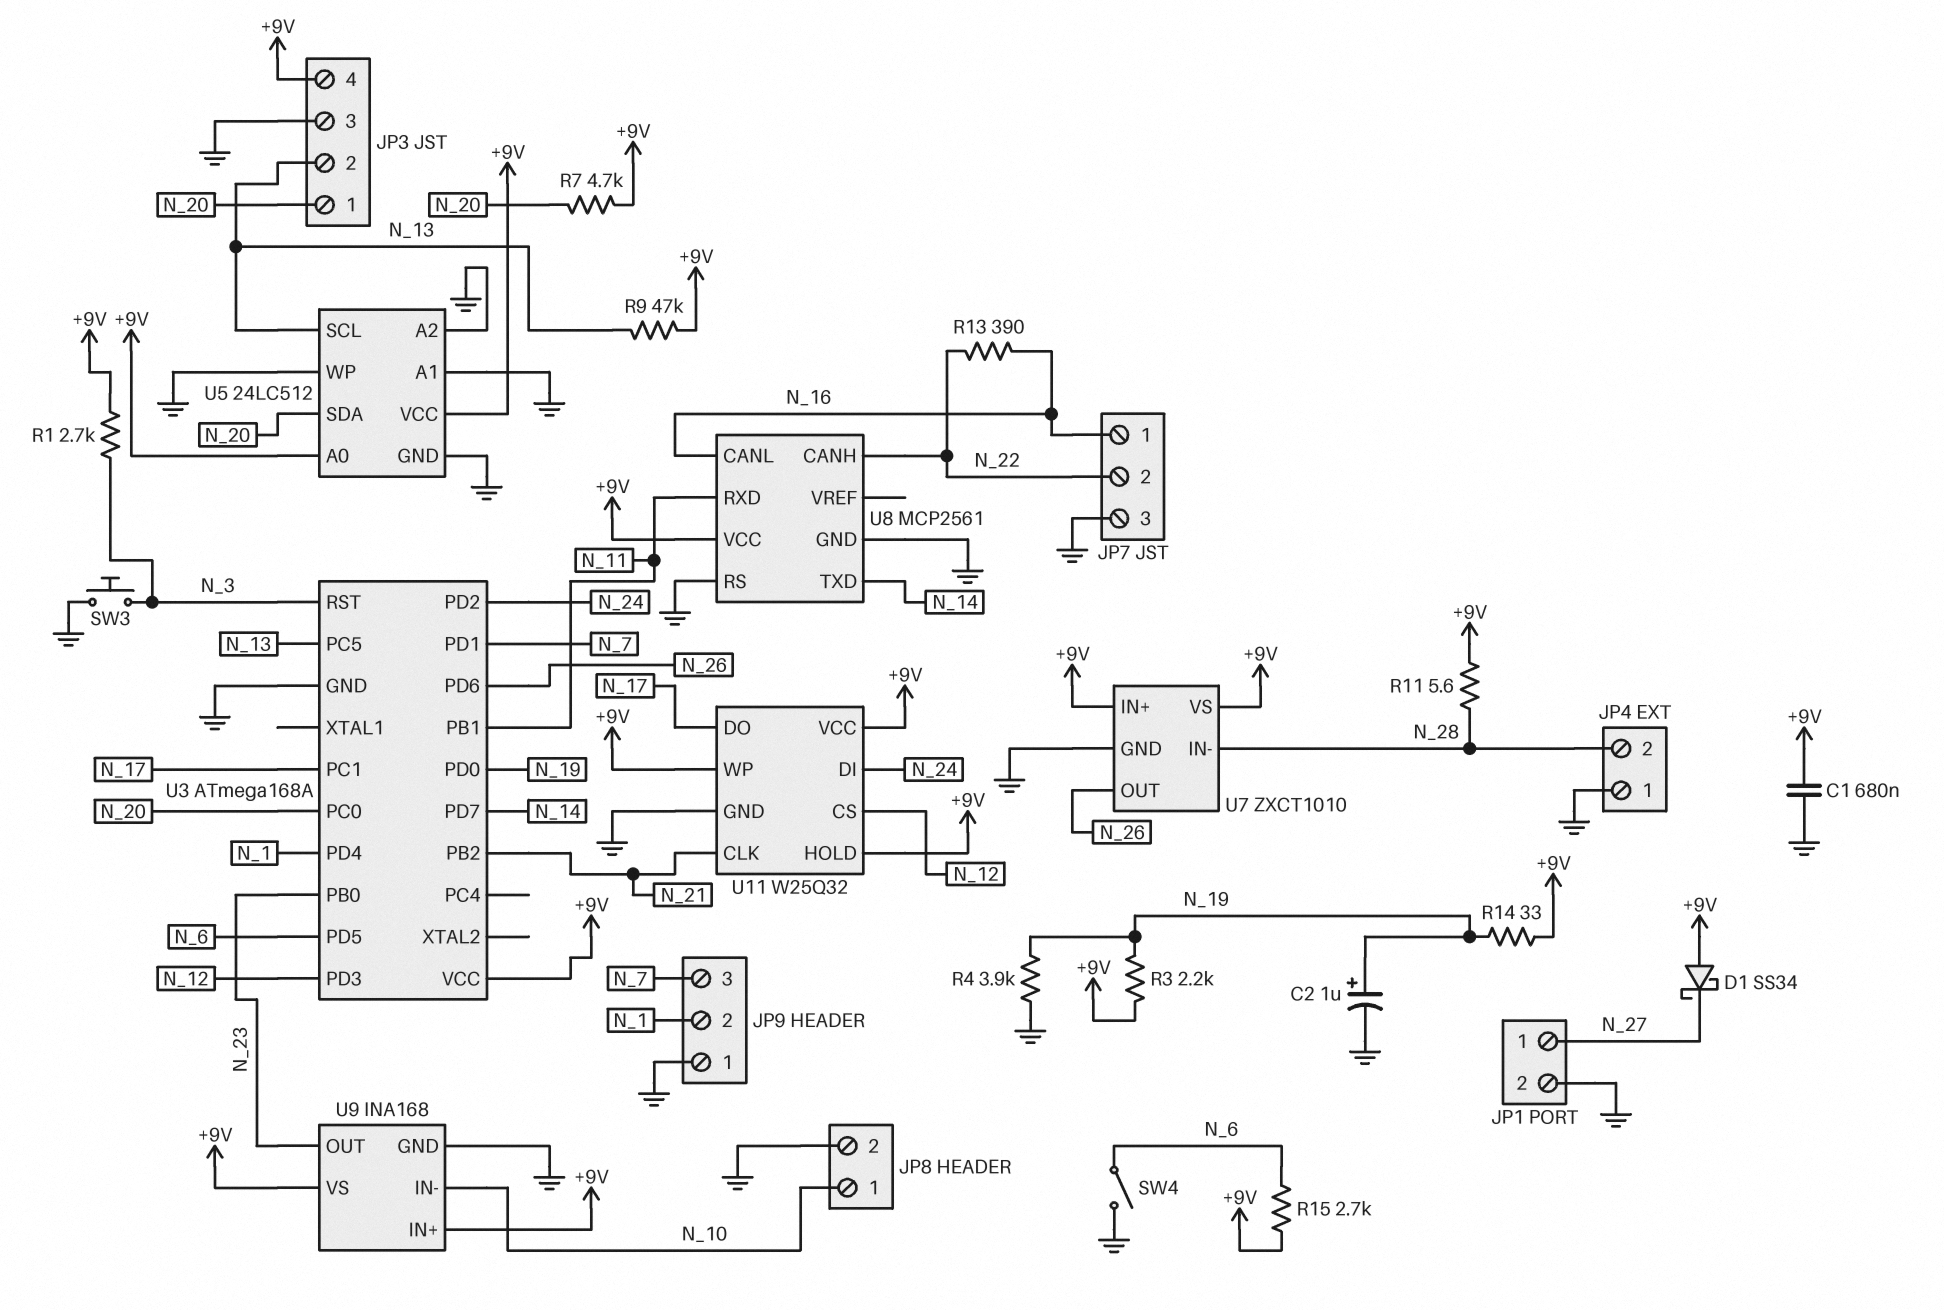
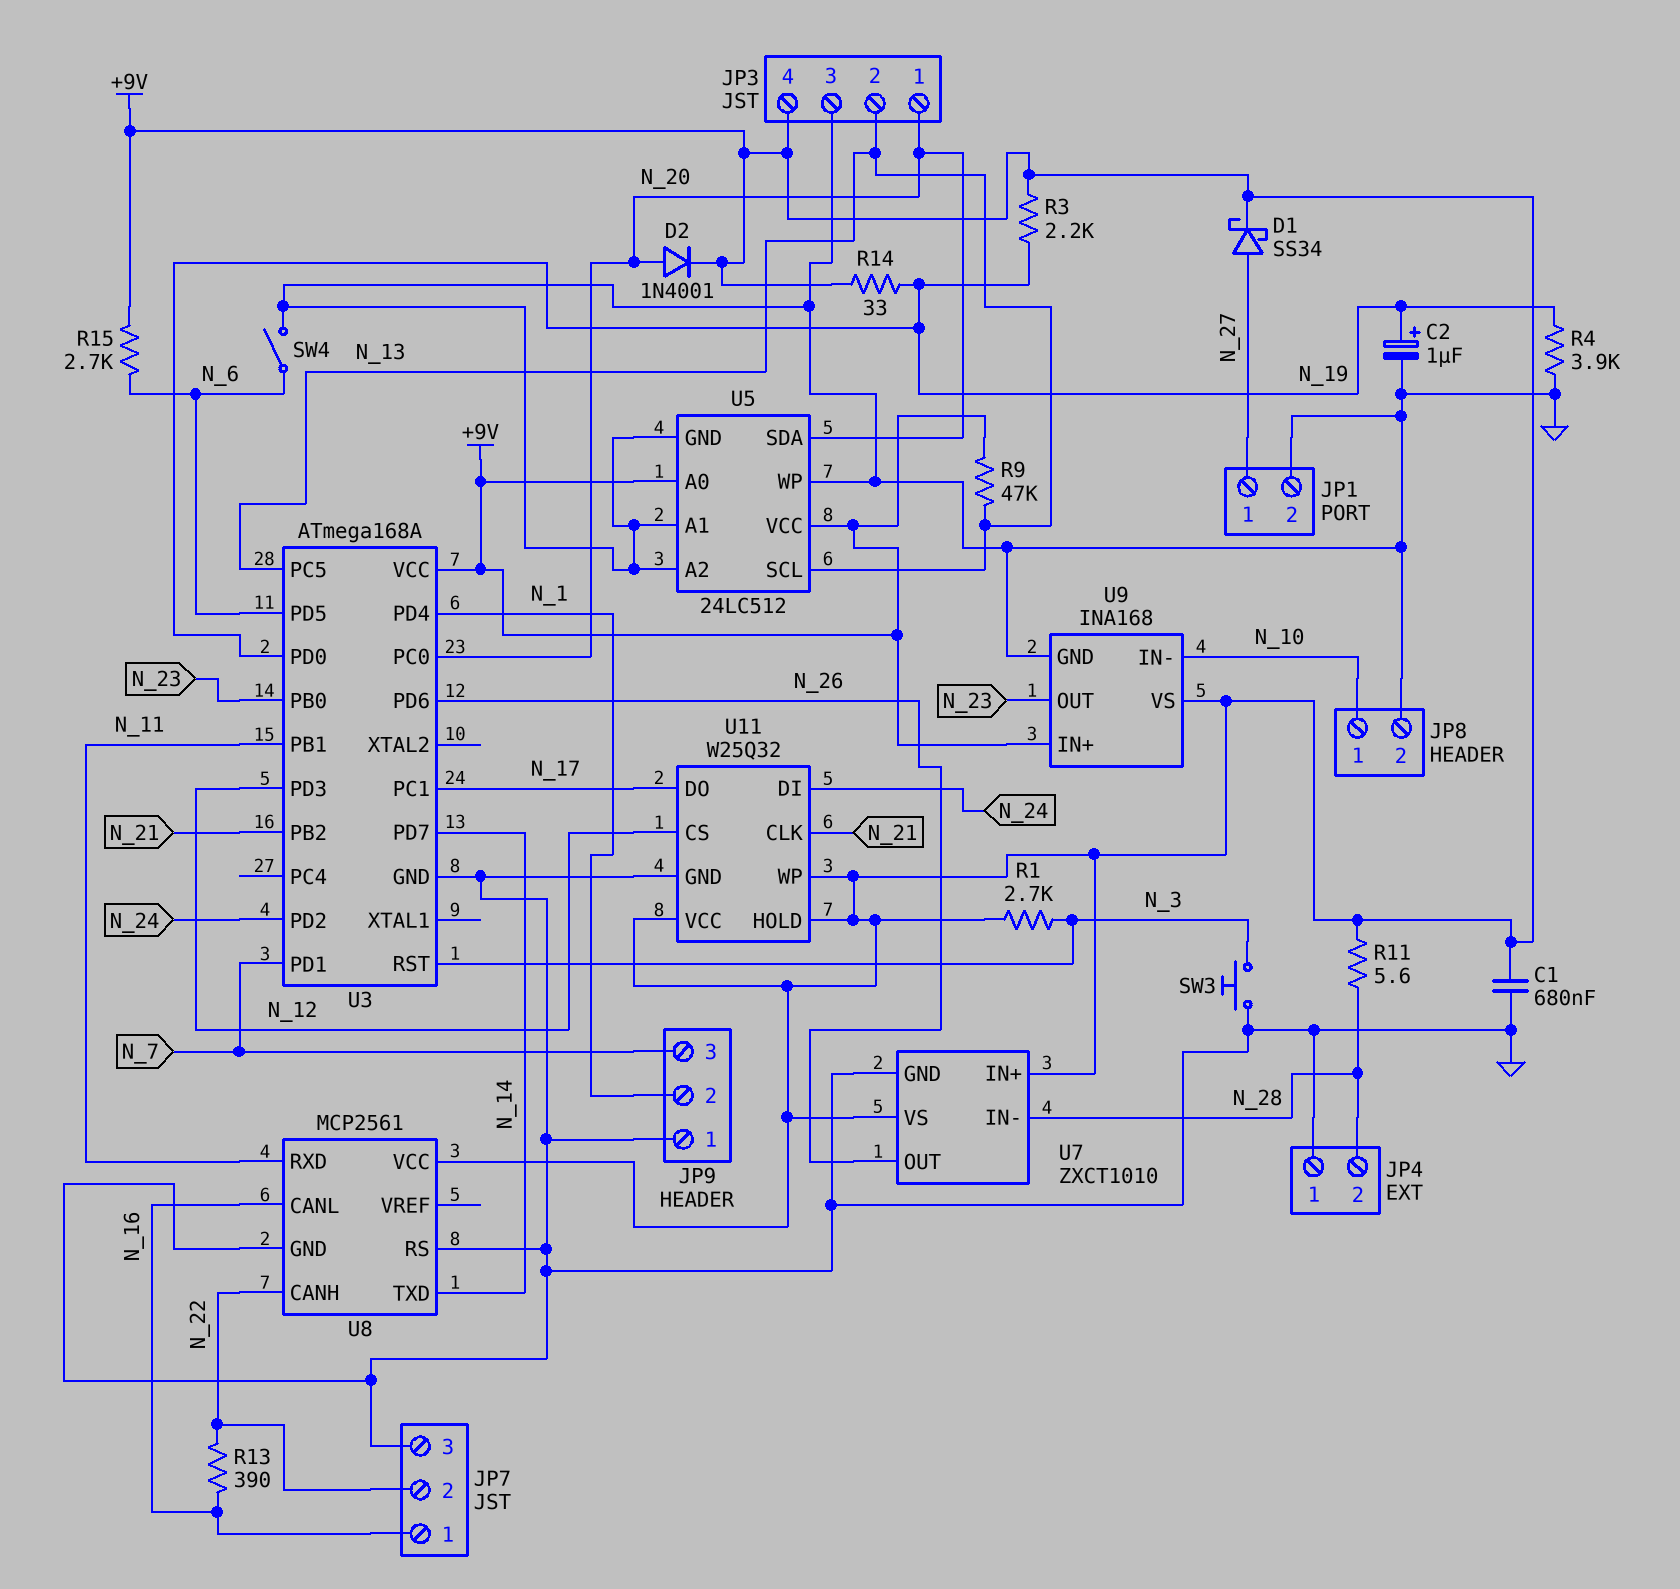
D1: schottky SS34 (A +9V, K N_27) -> schottky SS34 (A N_27, K +9V)
D2: none -> diode 1N4001 (A N_20, K +9V)
R7: 4.7k (+9V, N_20) -> none

